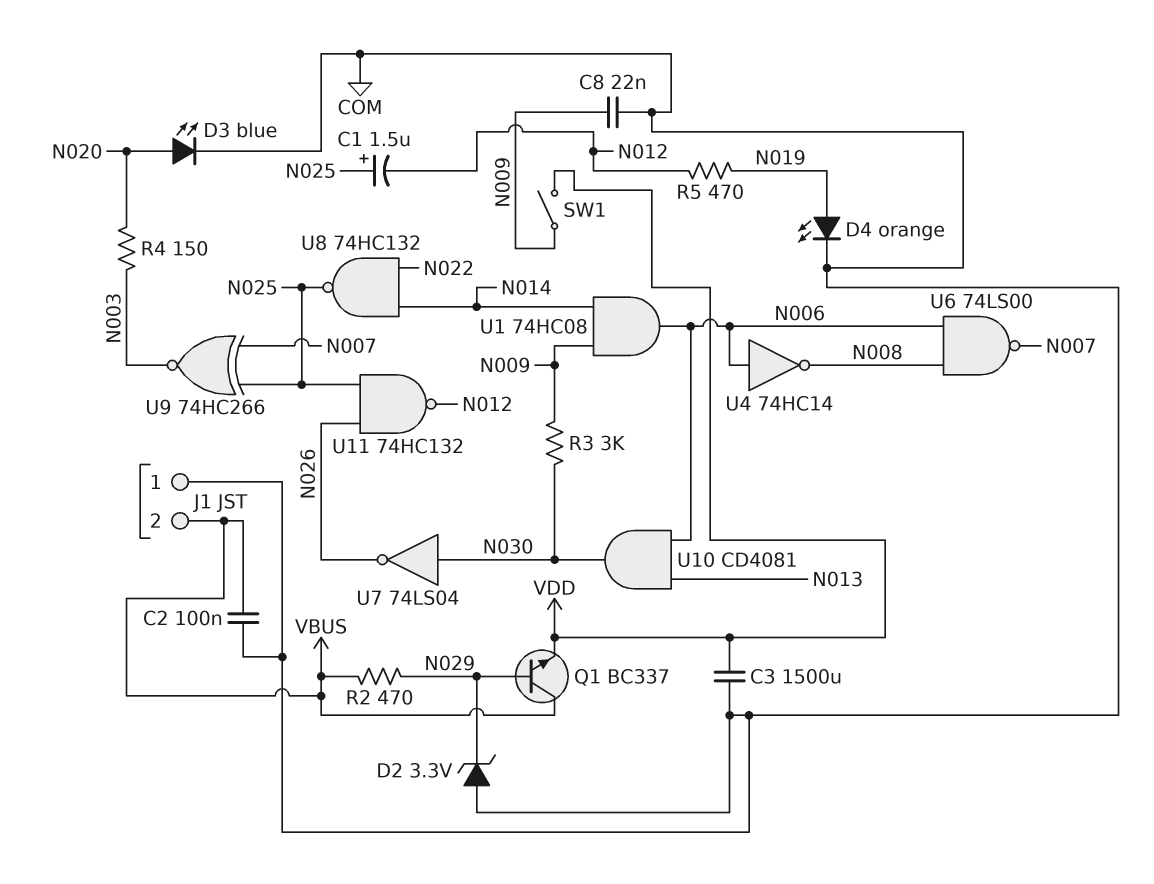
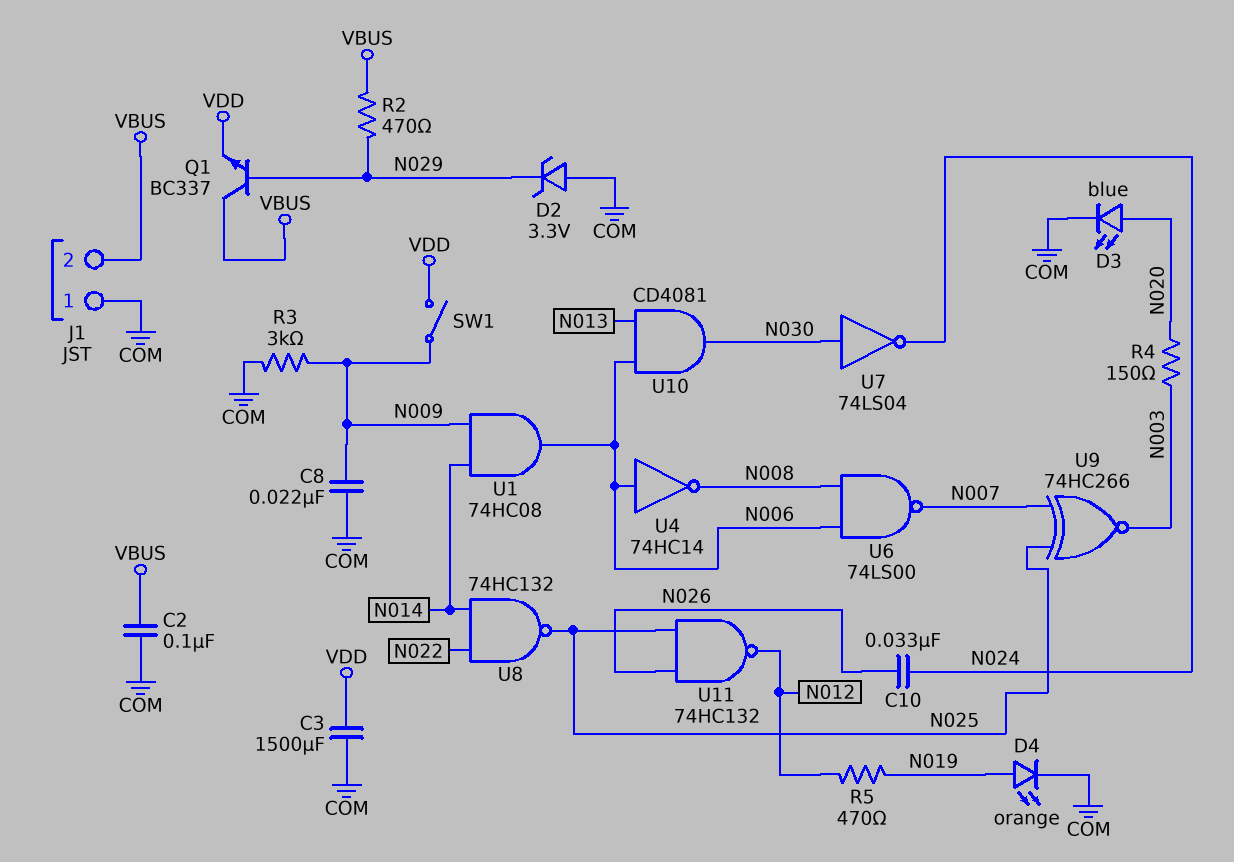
C1: 1.5uF (plus N025, minus N012) -> none
C10: none -> 33nF (N024, N026)
R3: 3k (N009, N030) -> 3k (COM, N009)
U7: NOT 74LS04 (in N030, out N026) -> NOT 74LS04 (in N030, out N024)

